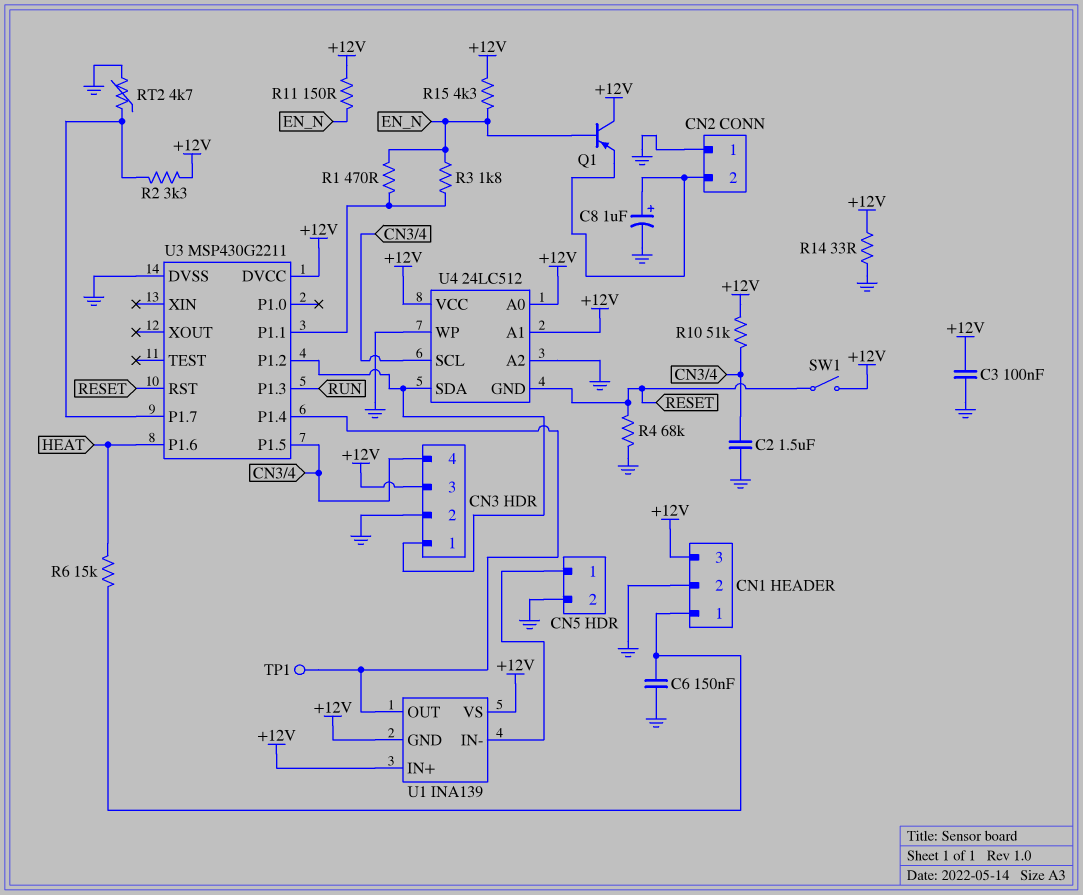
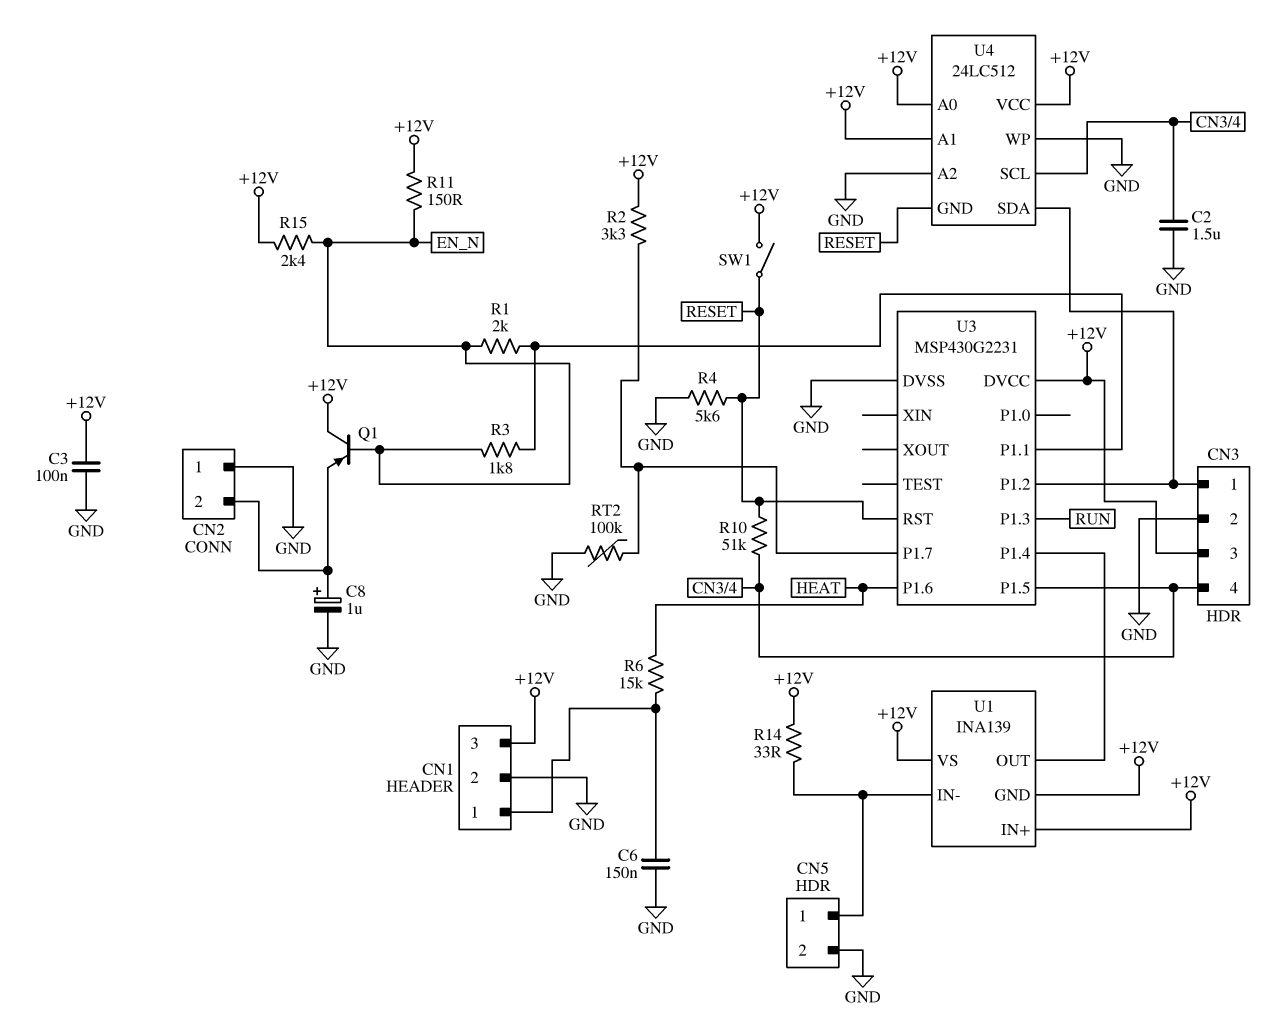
R1: 470 (EN_N, U3/P1.1) -> 2k (EN_N, U3/P1.1)
R4: 68k (GND, RESET) -> 5.6k (GND, RESET)
R10: 51k (+12V, CN3/4) -> 51k (CN3/4, RESET)
R14: 33 (+12V, GND) -> 33 (+12V, CN5/1)
R15: 4.3k (+12V, EN_N) -> 2.4k (+12V, EN_N)
RT2: 4.7k (GND, U3/P1.7) -> 100k (GND, U3/P1.7)
TP1: test point (U1/OUT) -> none
U3: MSP430G2211 -> MSP430G2231

